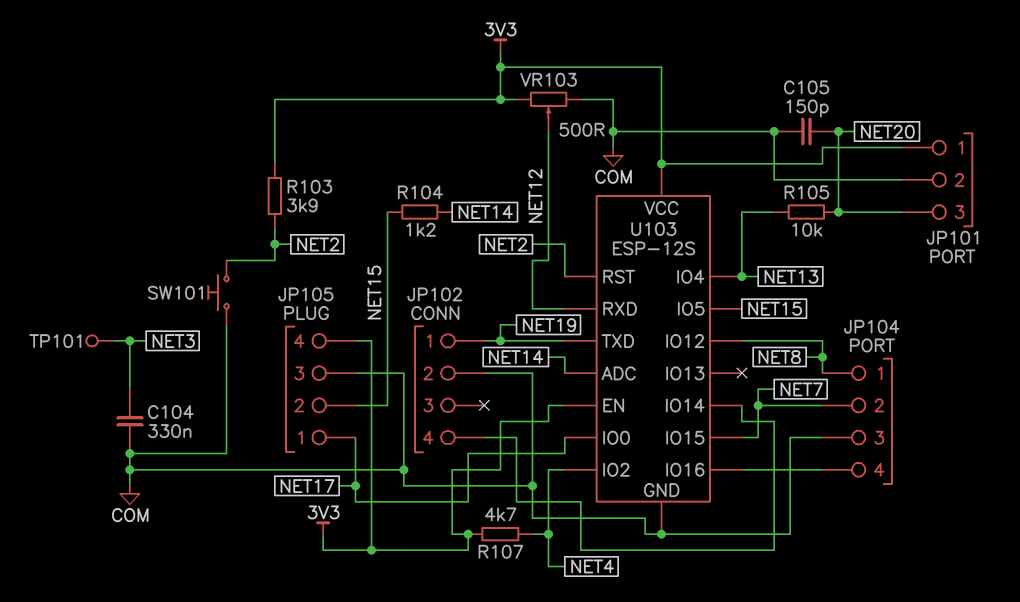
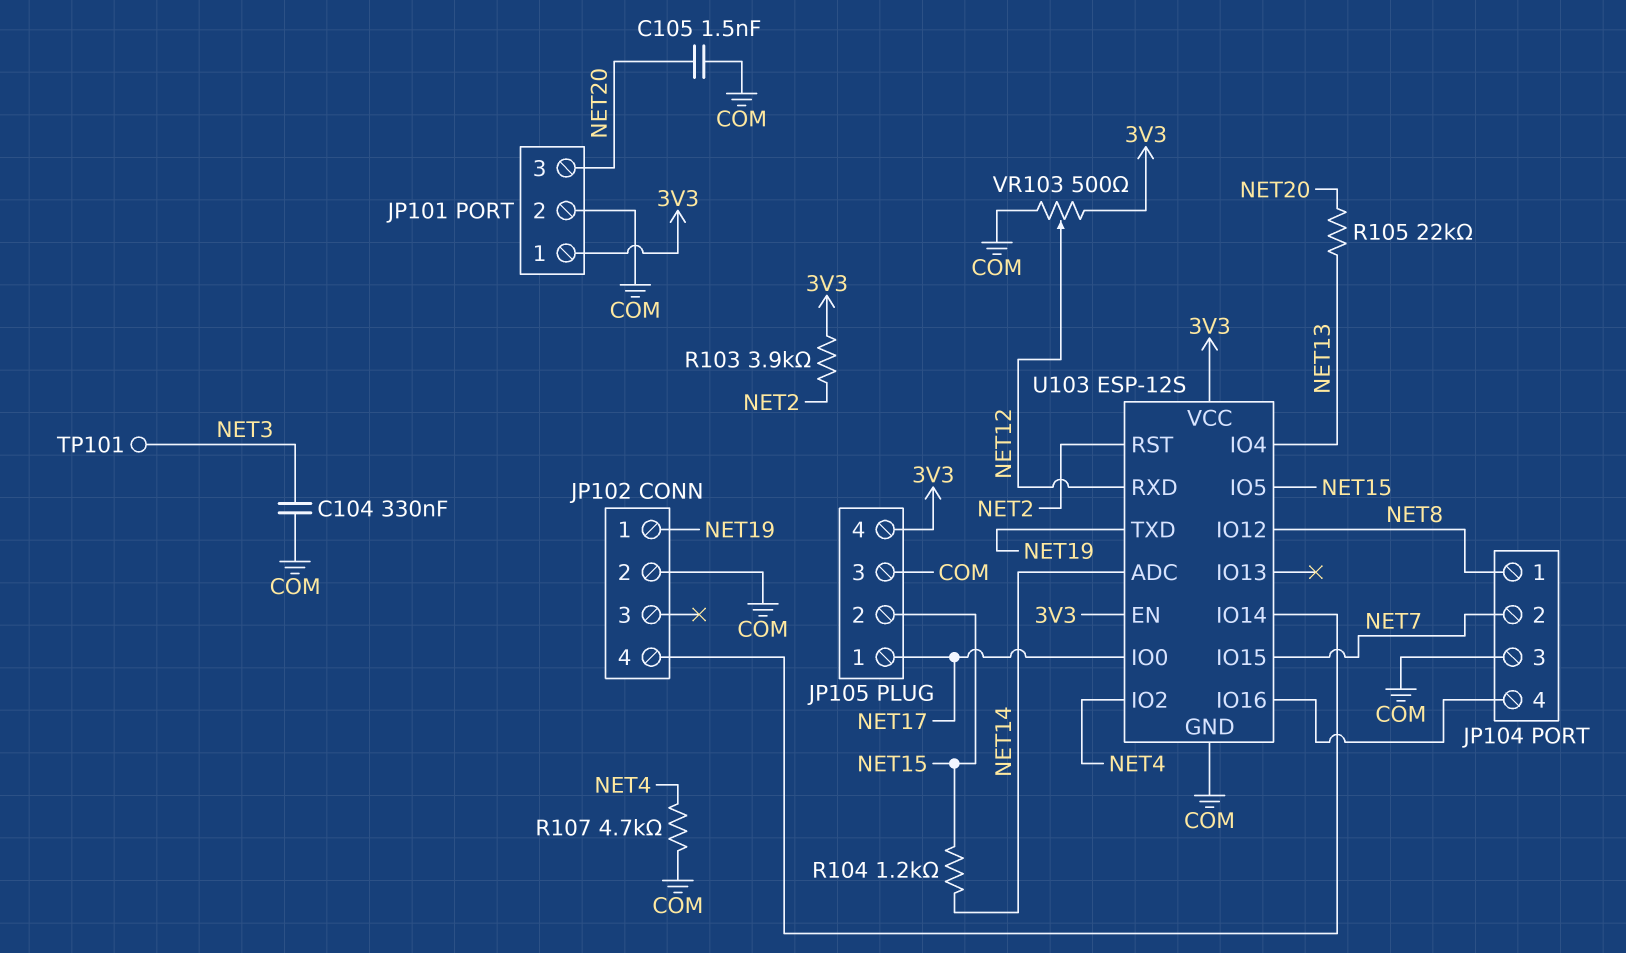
C105: 150pF (COM, NET20) -> 1.5nF (COM, NET20)
R105: 10k (NET13, NET20) -> 22k (NET13, NET20)
R107: 4.7k (3V3, NET4) -> 4.7k (COM, NET4)
SW101: button (COM, NET2) -> none

